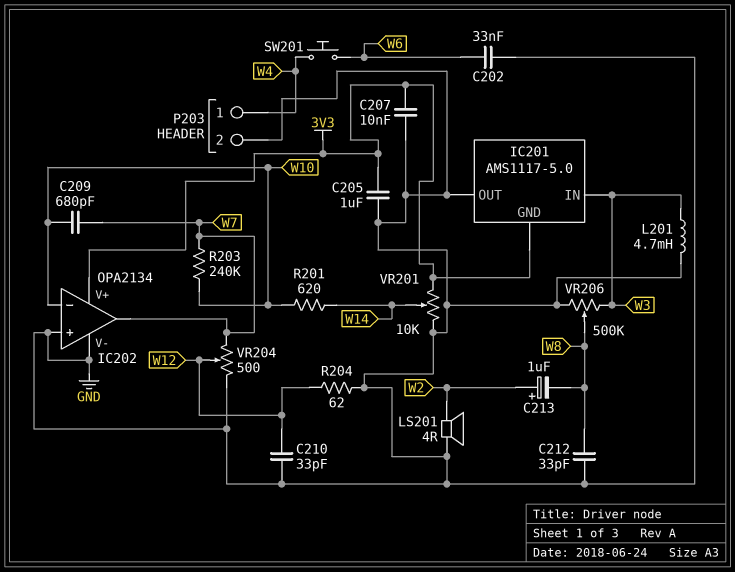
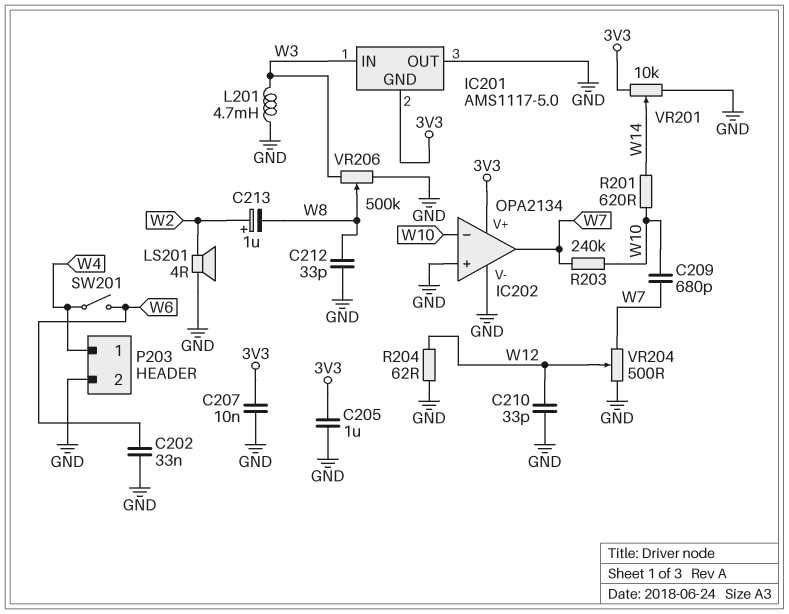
SW201: button (W4, W6) -> switch (W4, W6)

